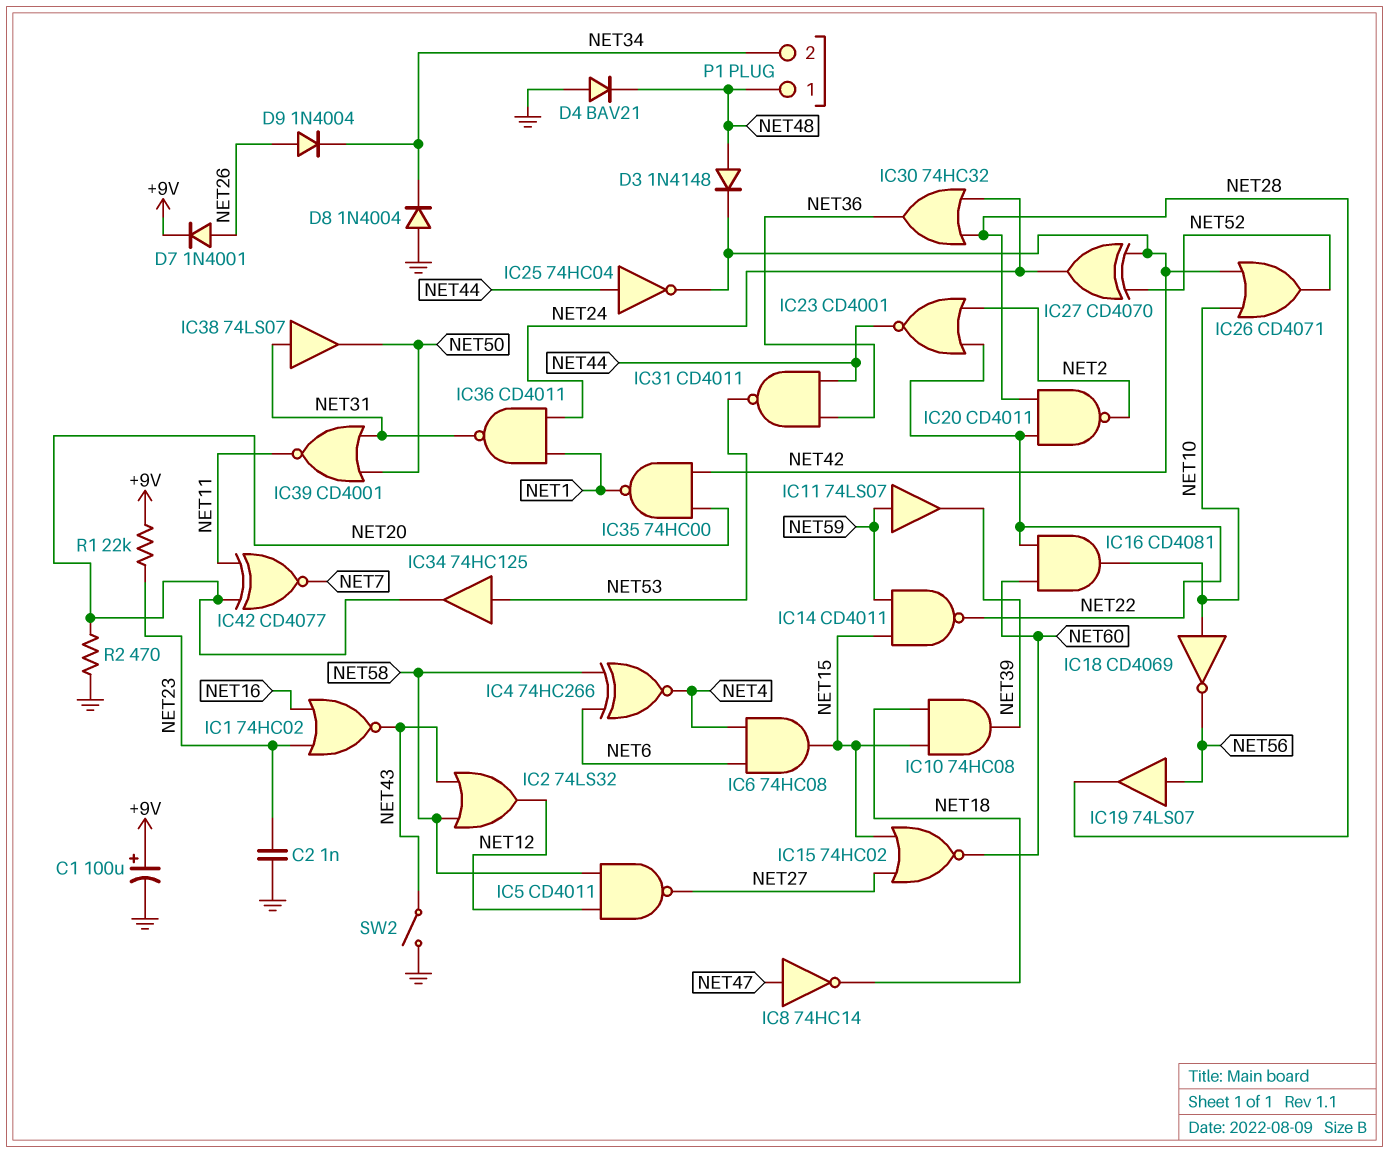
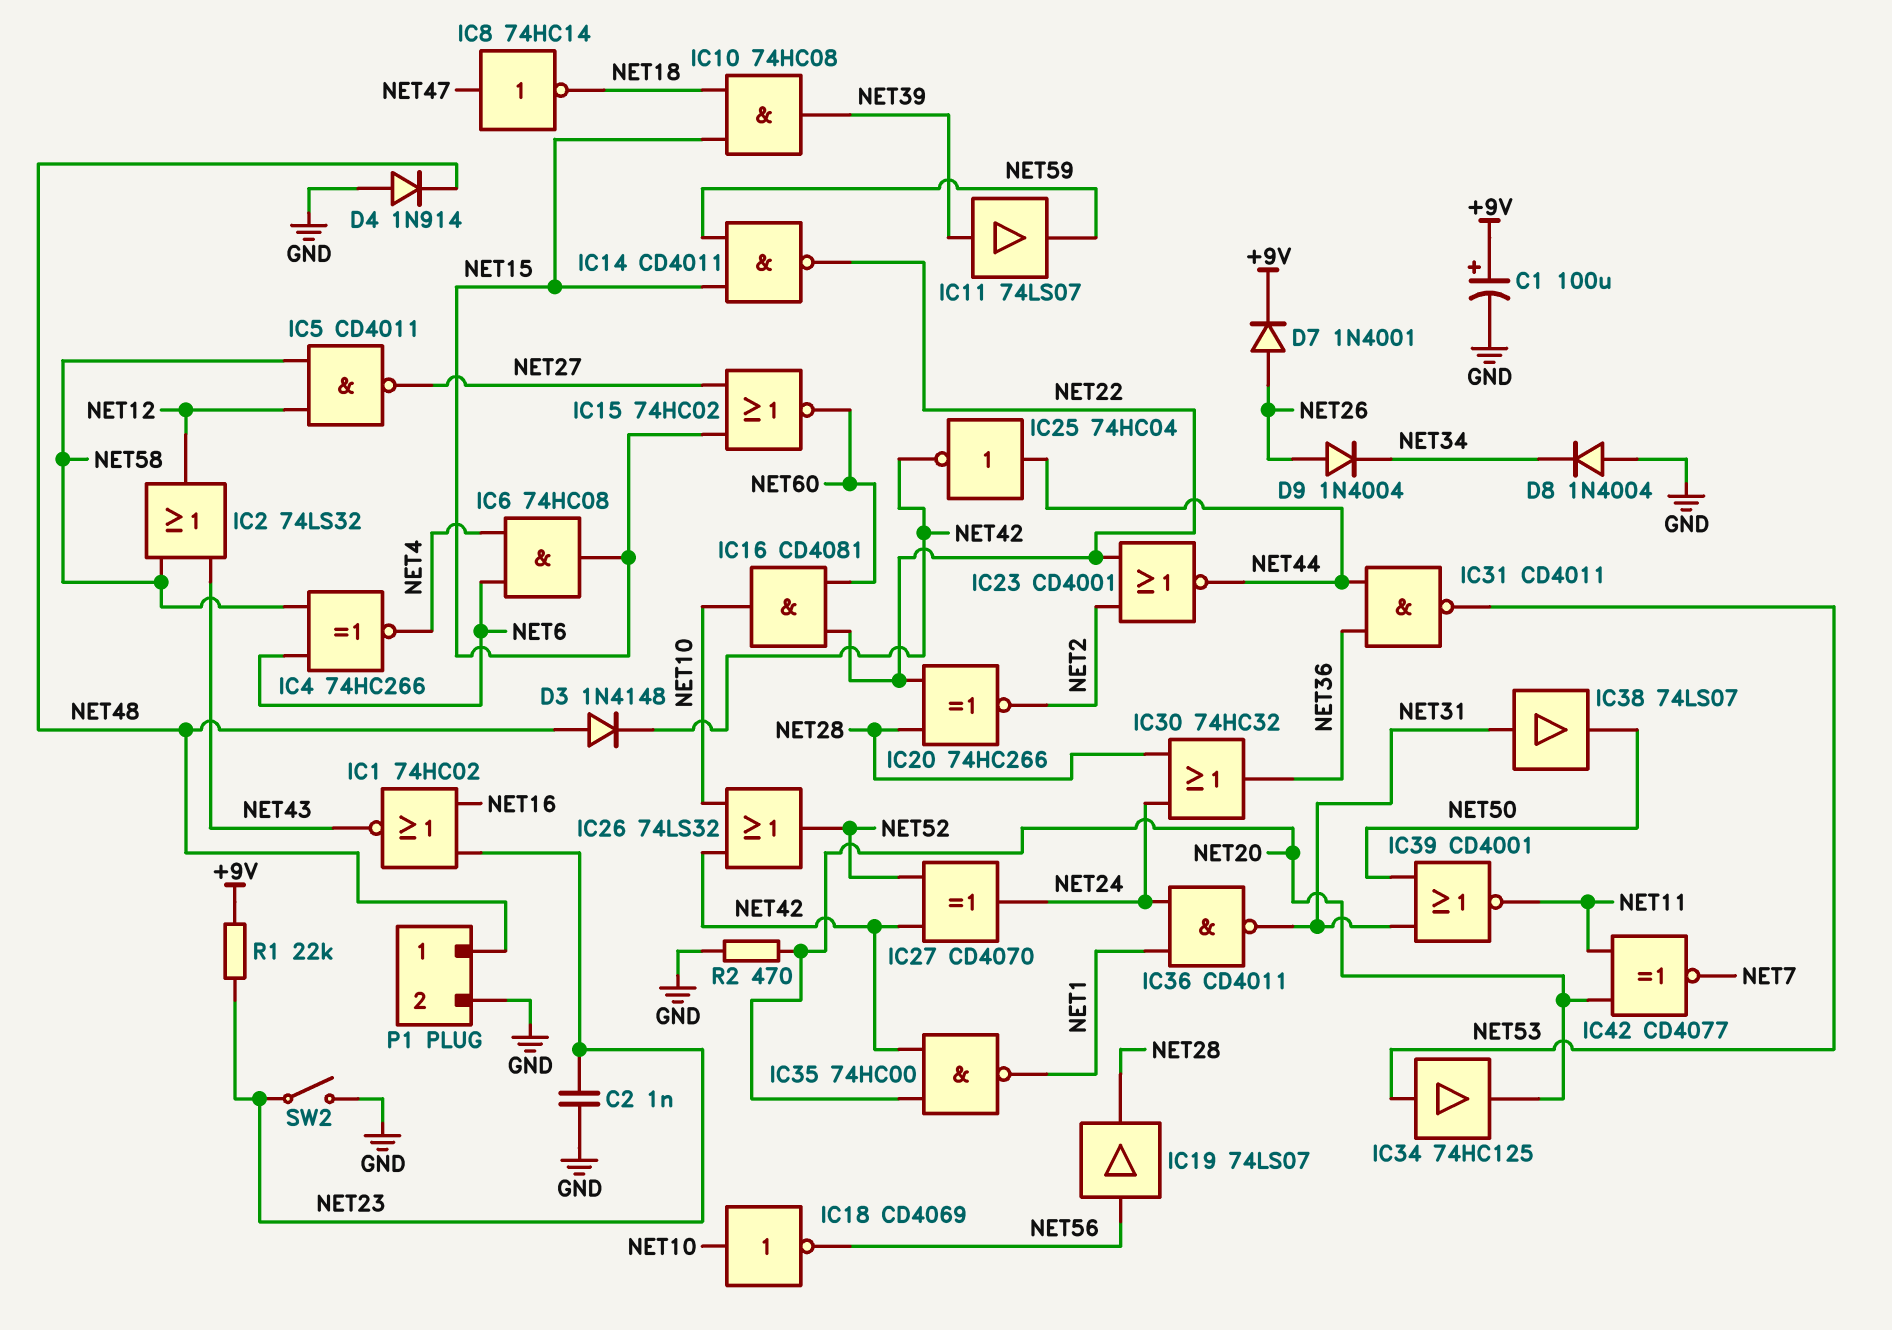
D4: diode BAV21 (A GND, K NET48) -> diode 1N914 (A GND, K NET48)
IC11: buffer 74LS07 (in NET59, out NET39) -> buffer 74LS07 (in NET39, out NET59)
IC20: NAND CD4011 (in NET22, in NET28, out NET2) -> XNOR 74HC266 (in NET22, in NET28, out NET2)
IC26: OR CD4071 (in NET10, in NET42, out NET52) -> OR 74LS32 (in NET10, in NET42, out NET52)
P1 pin 2: NET34 -> GND
SW2: switch (GND, NET43) -> switch (GND, NET23)

